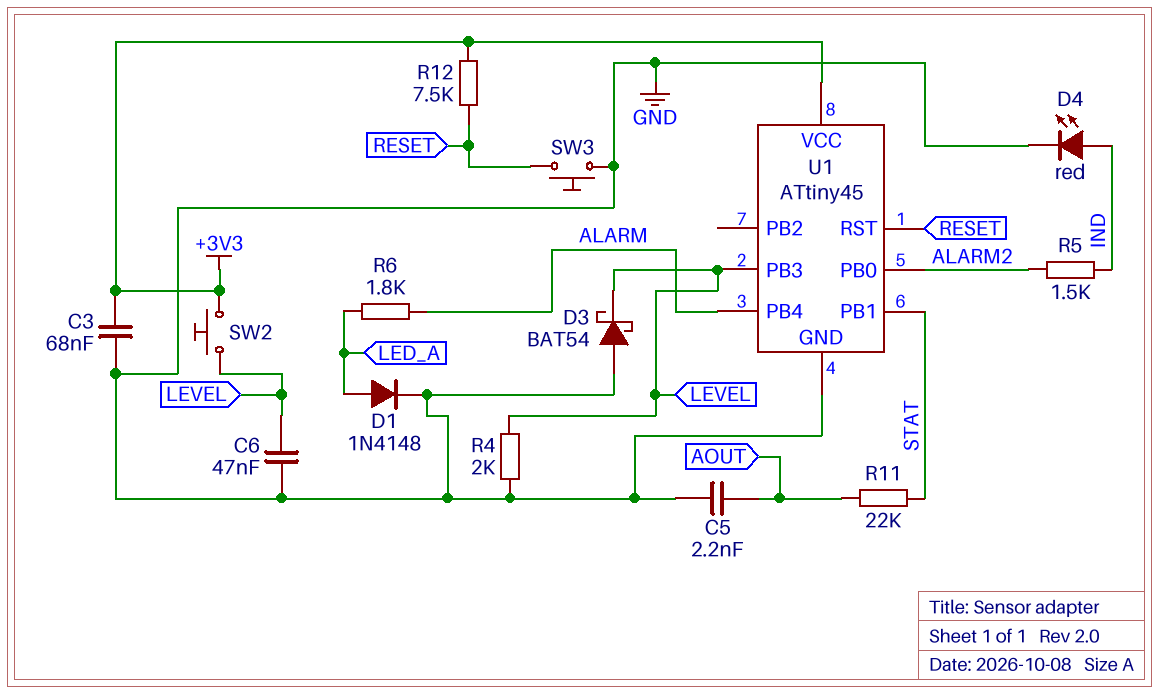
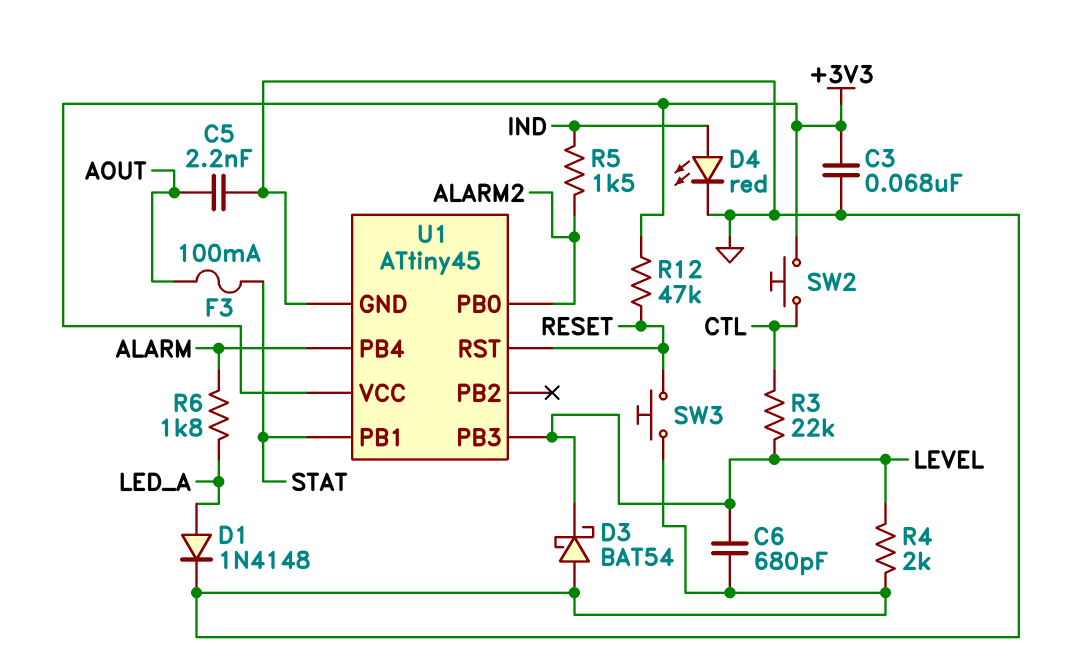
C6: 47nF (GND, LEVEL) -> 680pF (GND, LEVEL)
F3: none -> 100mA (AOUT, STAT)
R3: none -> 22k (CTL, LEVEL)
R11: 22k (AOUT, STAT) -> none
R12: 7.5k (+3V3, RESET) -> 47k (+3V3, RESET)
SW2: button (+3V3, LEVEL) -> button (+3V3, CTL)

